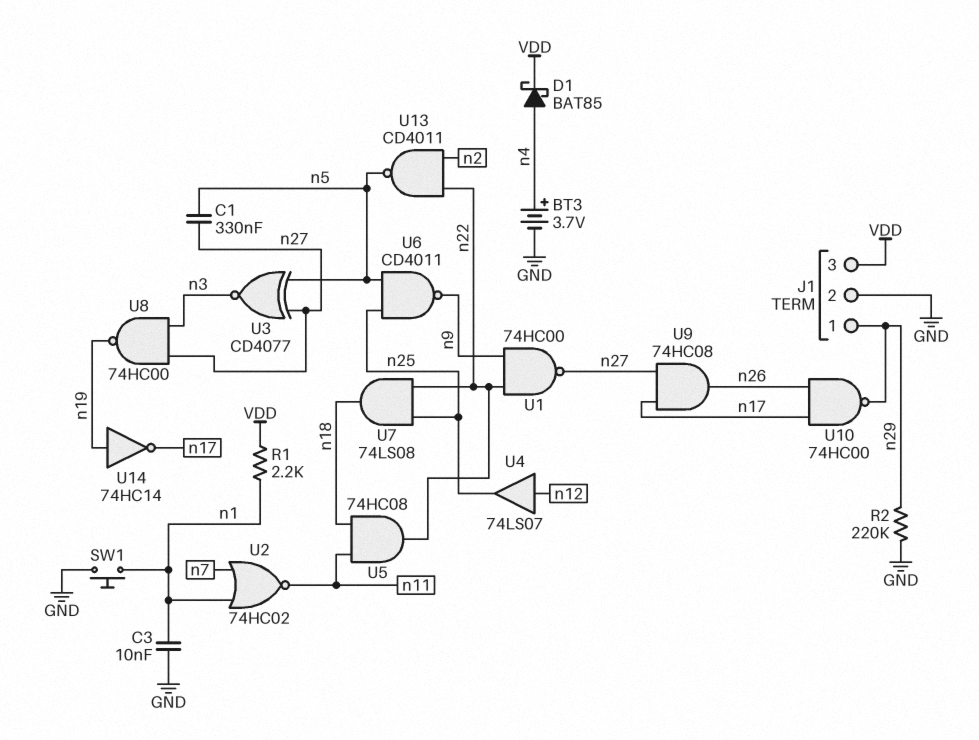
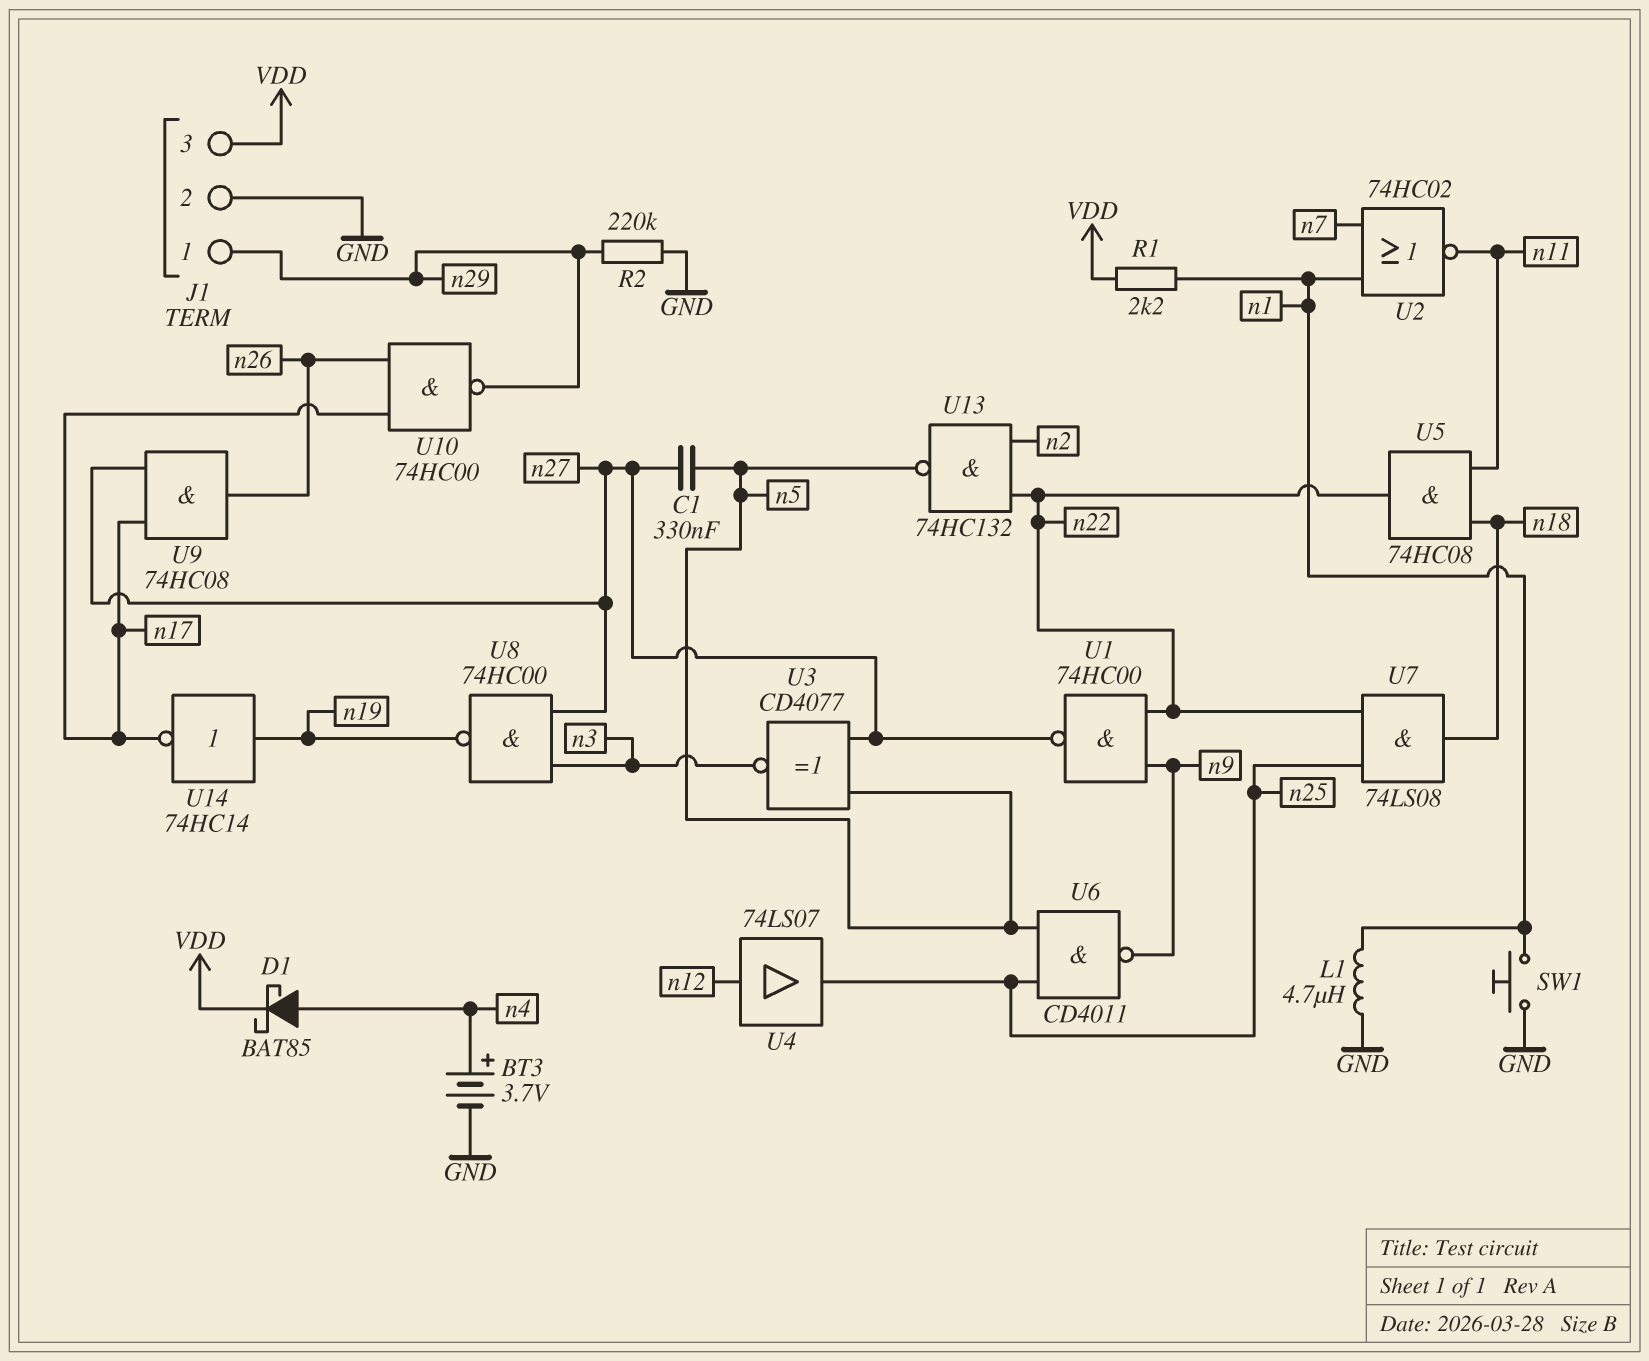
C3: 10nF (GND, n1) -> none
L1: none -> 4.7uH (GND, n1)
U13: NAND CD4011 (in n2, in n22, out n5) -> NAND 74HC132 (in n2, in n22, out n5)

